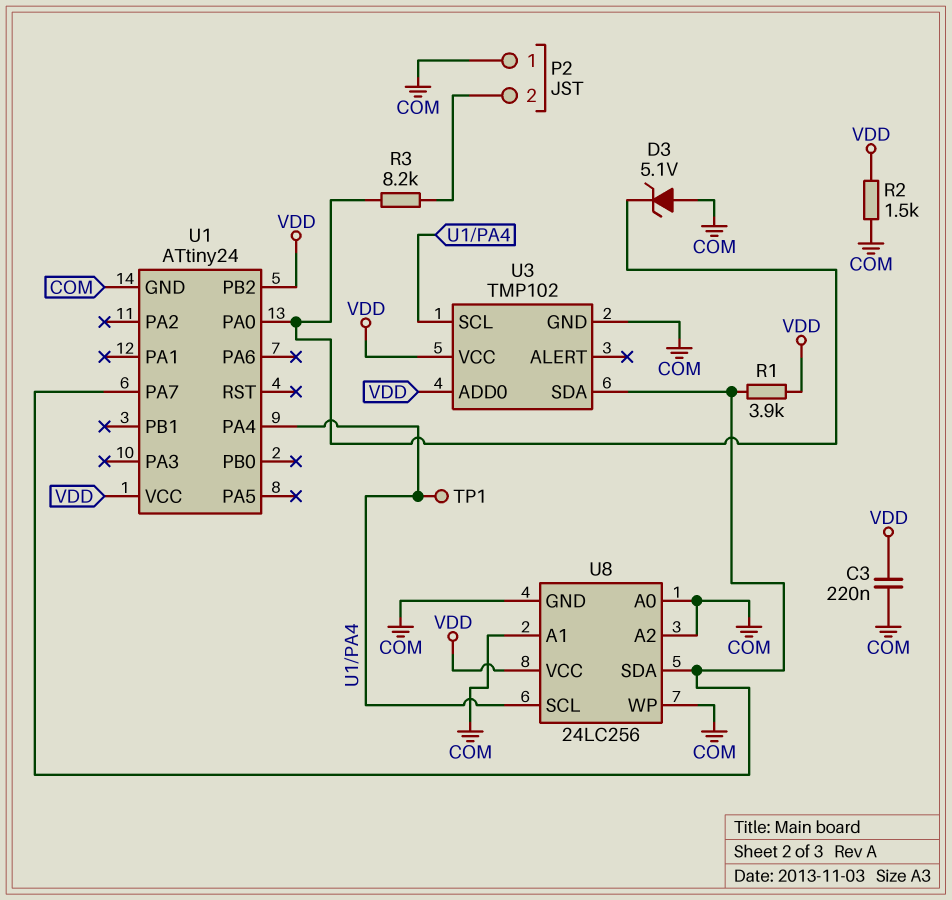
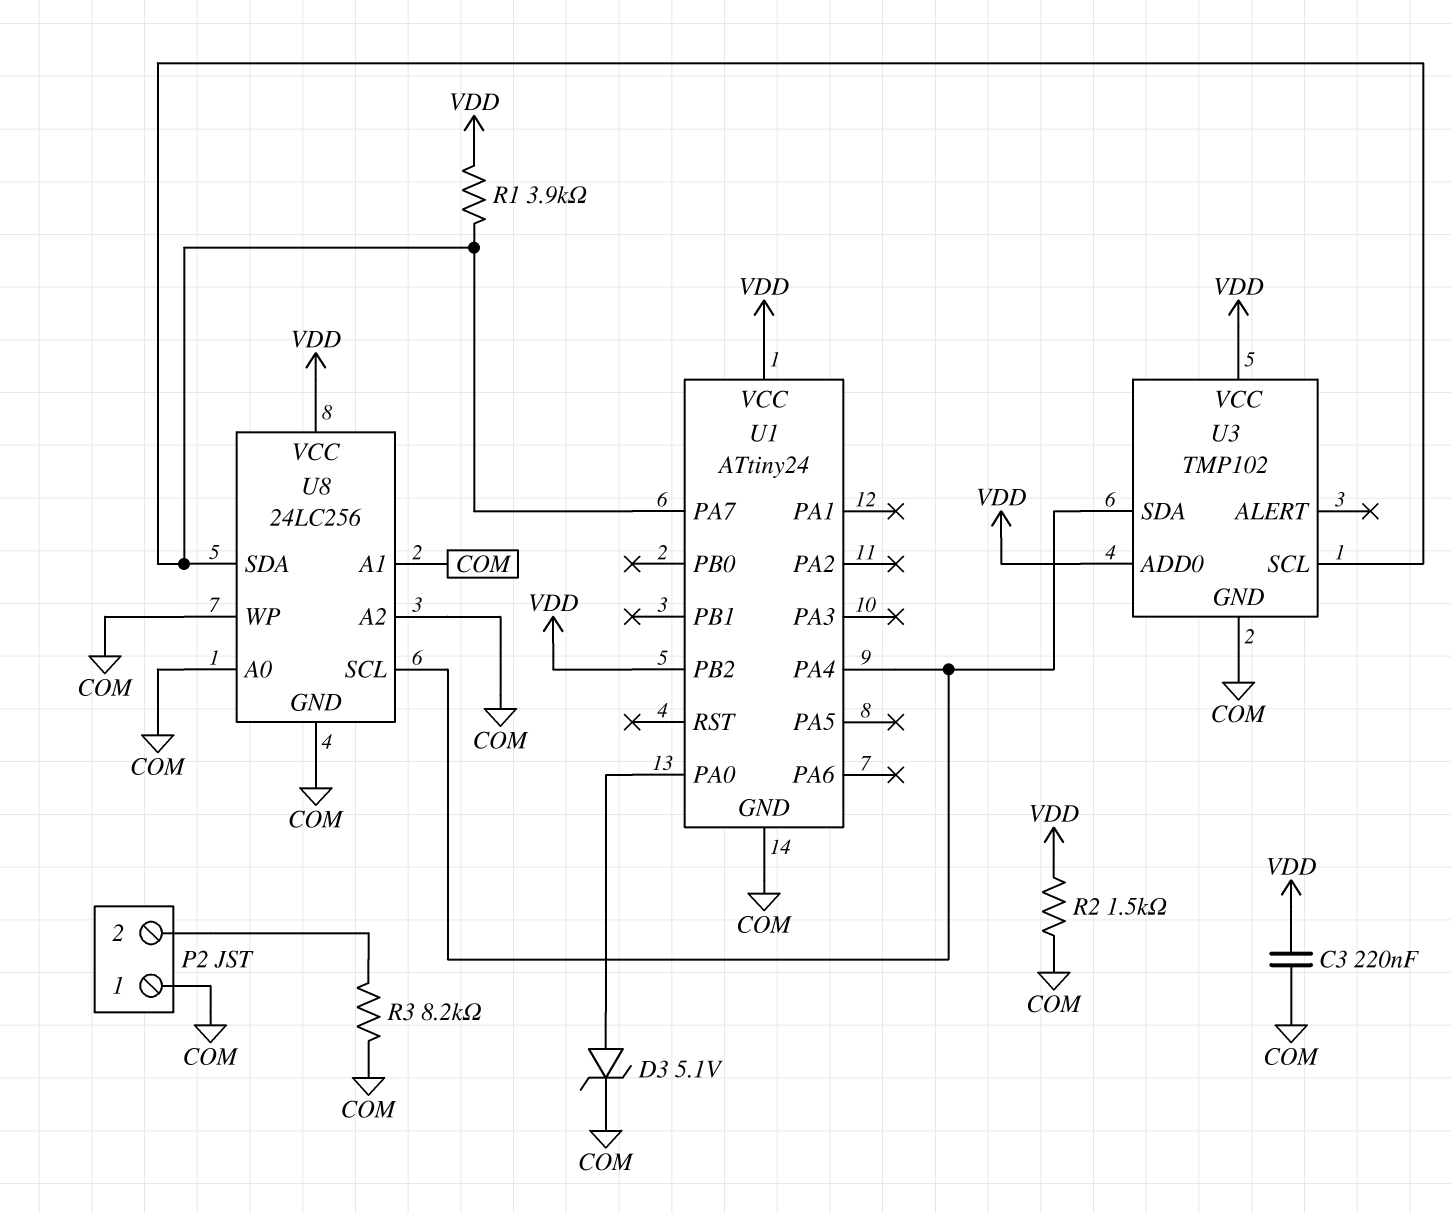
D3: zener 5.1V (A COM, K U1/PA0) -> zener 5.1V (A U1/PA0, K COM)
R3: 8.2k (P2/2, U1/PA0) -> 8.2k (COM, P2/2)
TP1: test point (U1/PA4) -> none
U3 pin SCL: U1/PA4 -> U1/PA7
U3 pin SDA: U1/PA7 -> U1/PA4

